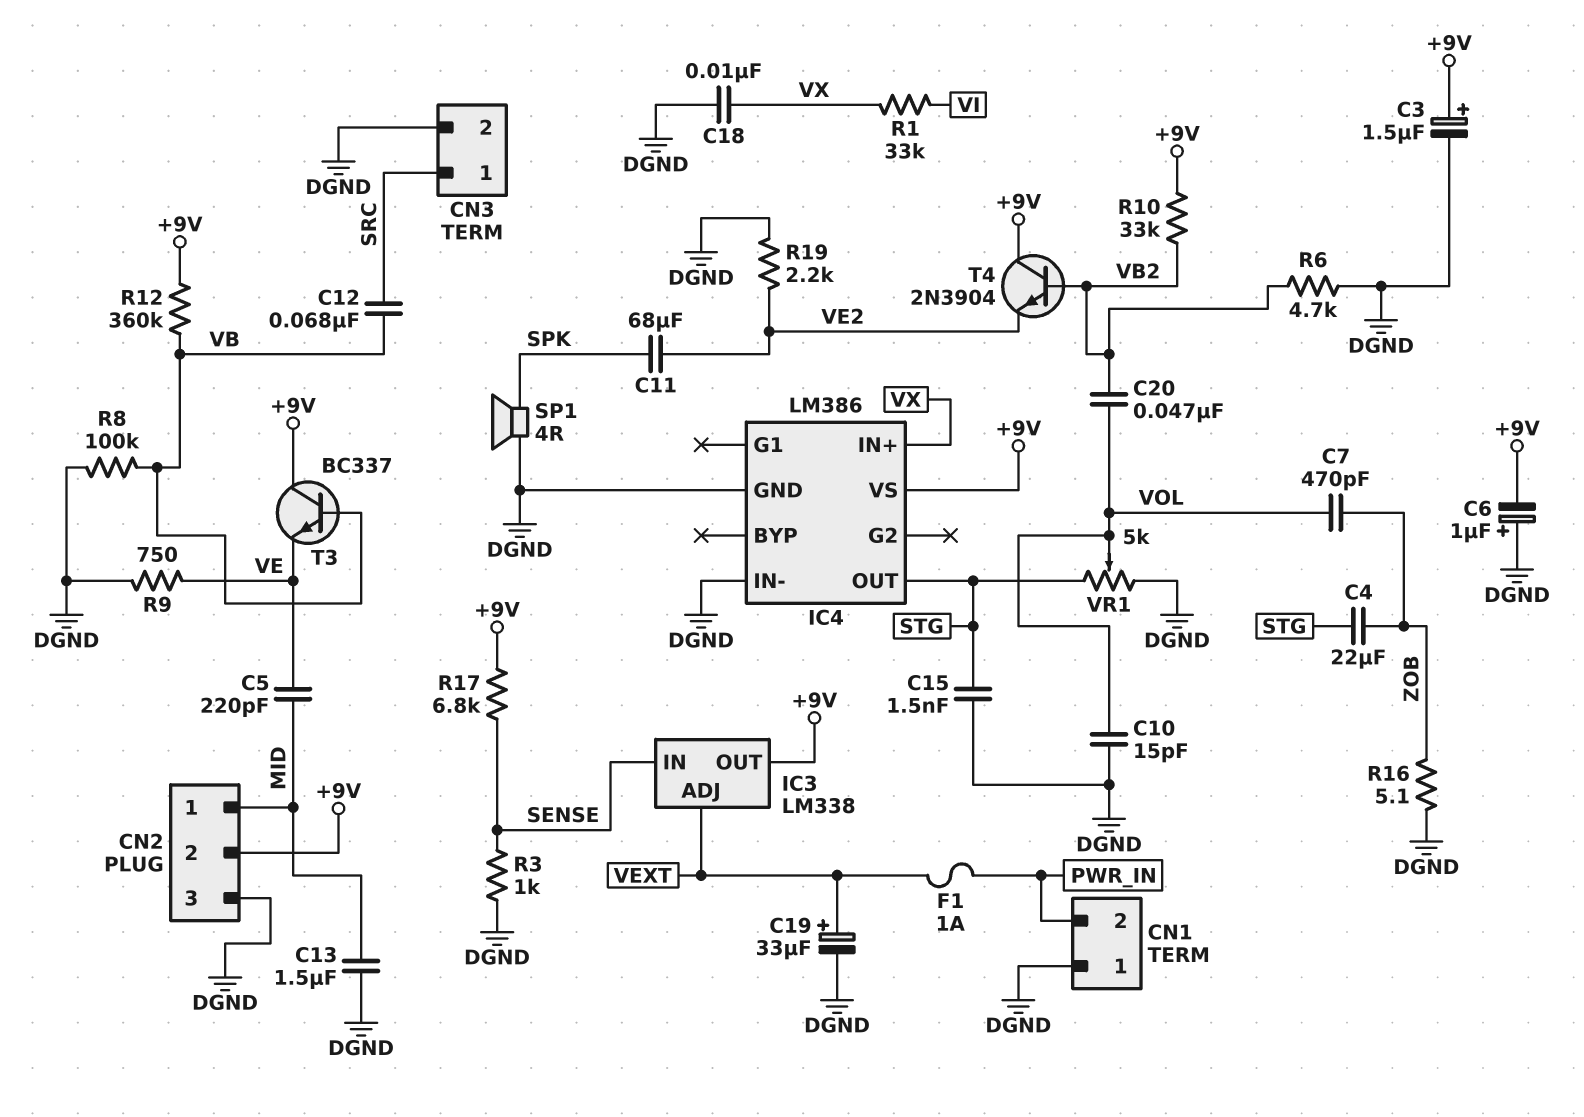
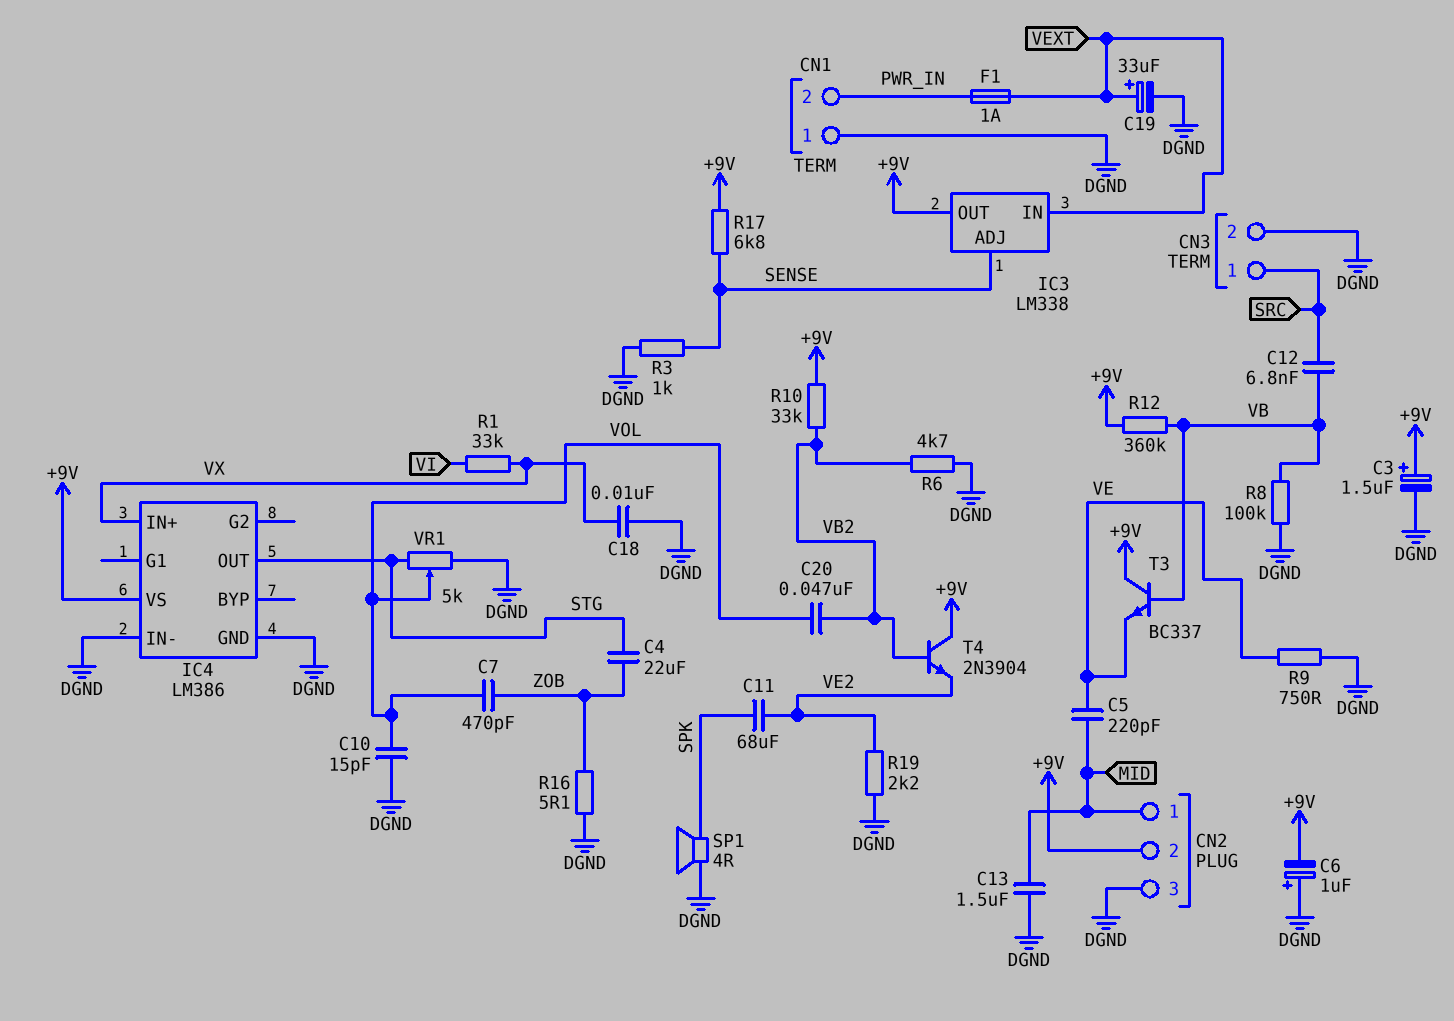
C12: 68nF (SRC, VB) -> 6.8nF (SRC, VB)
C15: 1.5nF (DGND, STG) -> none
IC3 pin ADJ: VEXT -> SENSE
IC3 pin IN: SENSE -> VEXT

